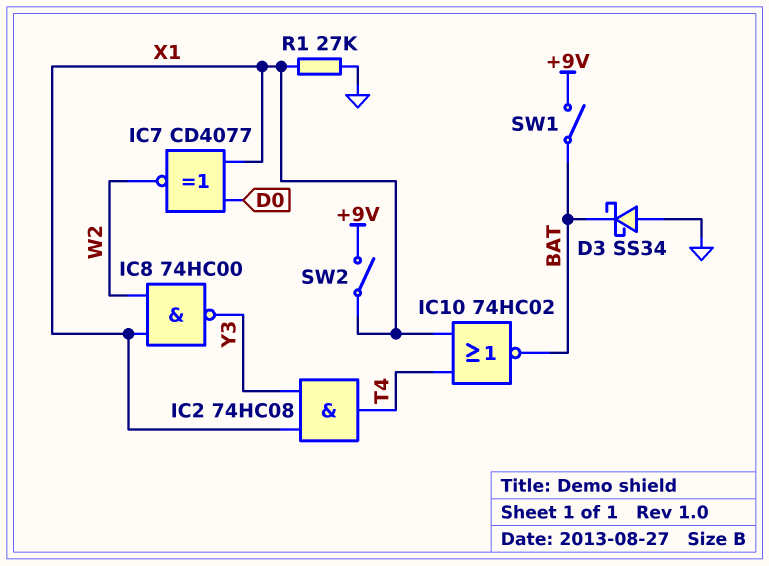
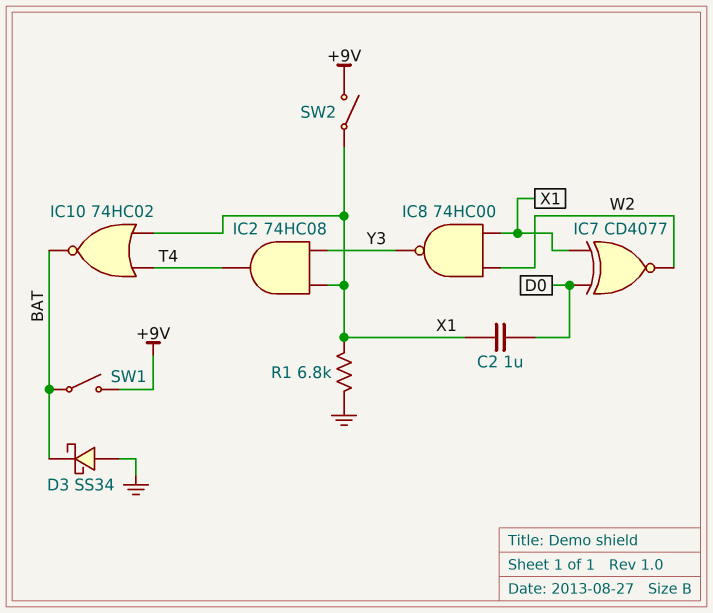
C2: none -> 1uF (D0, X1)
R1: 27k (GND, X1) -> 6.8k (GND, X1)

